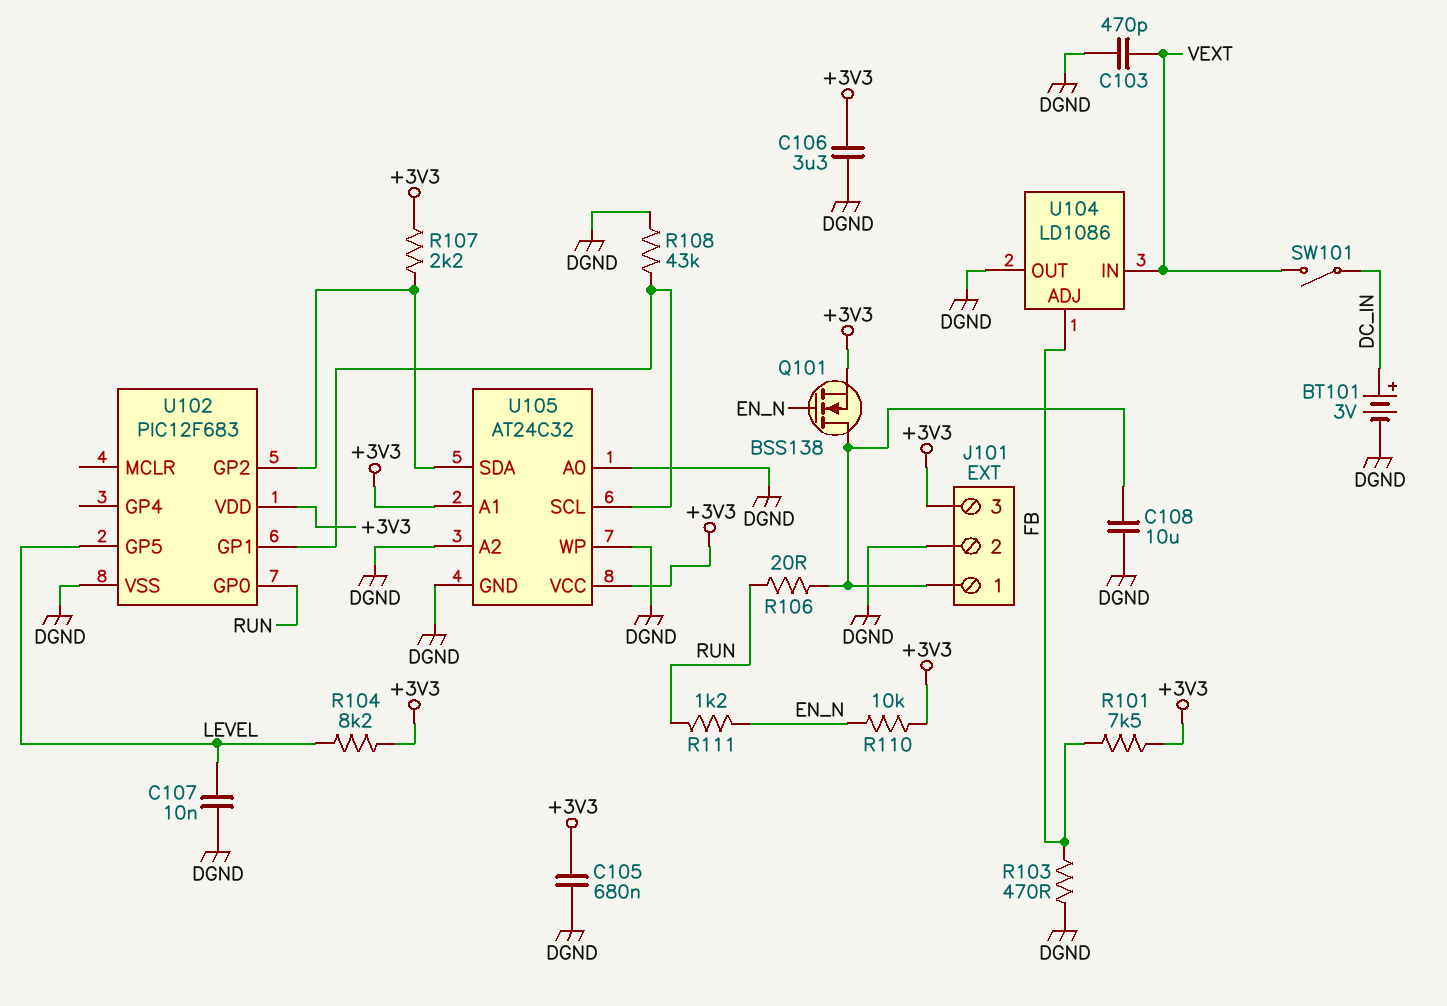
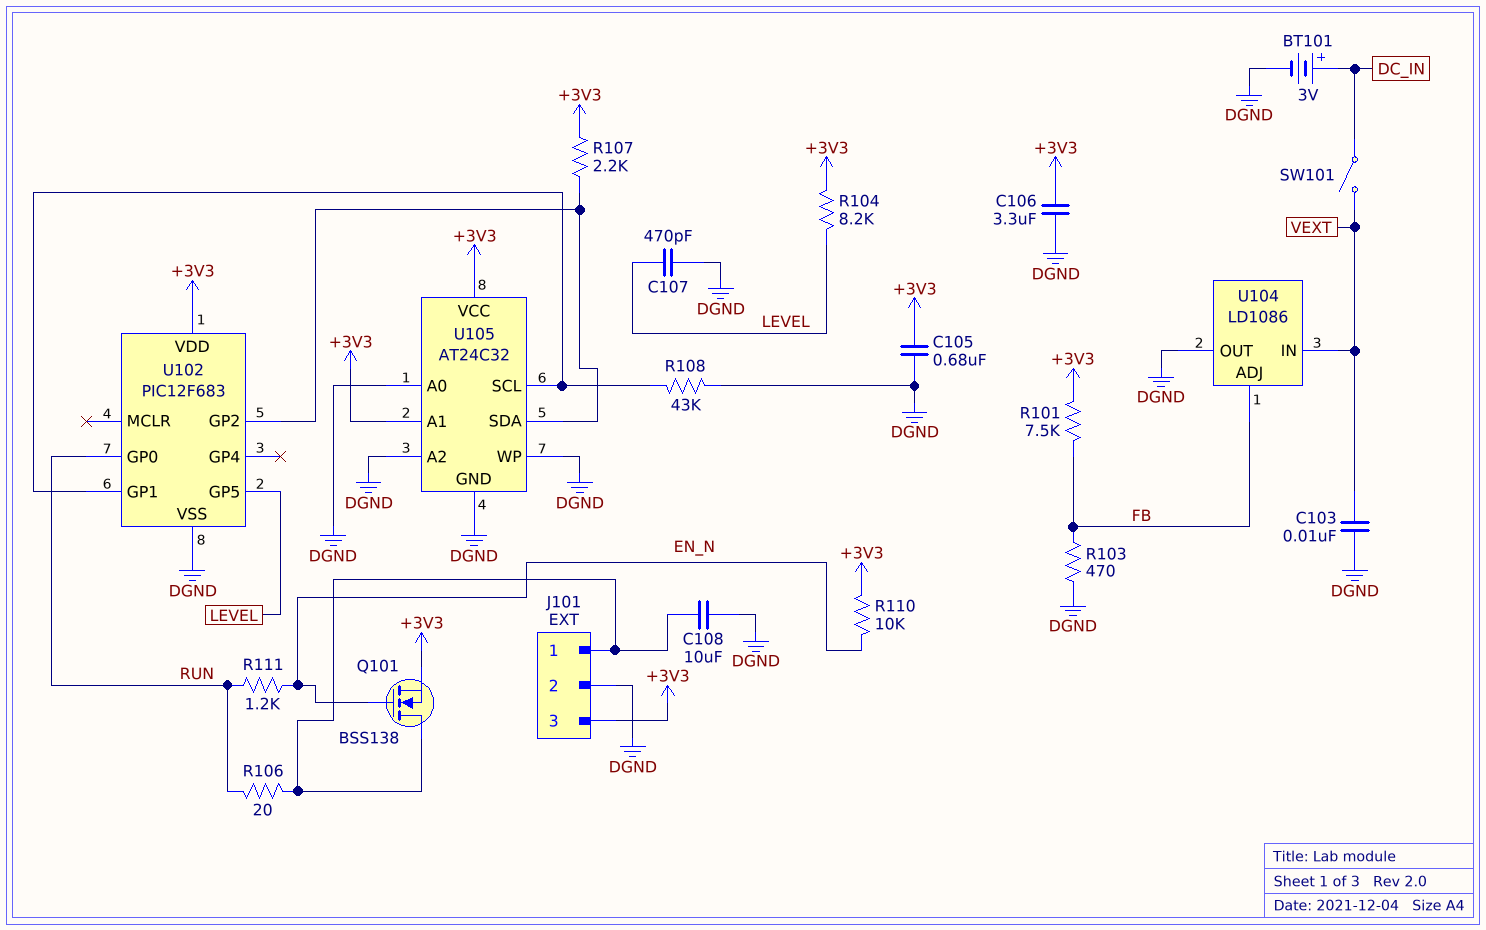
C103: 470pF (DGND, VEXT) -> 10nF (DGND, VEXT)
C107: 10nF (DGND, LEVEL) -> 470pF (DGND, LEVEL)

